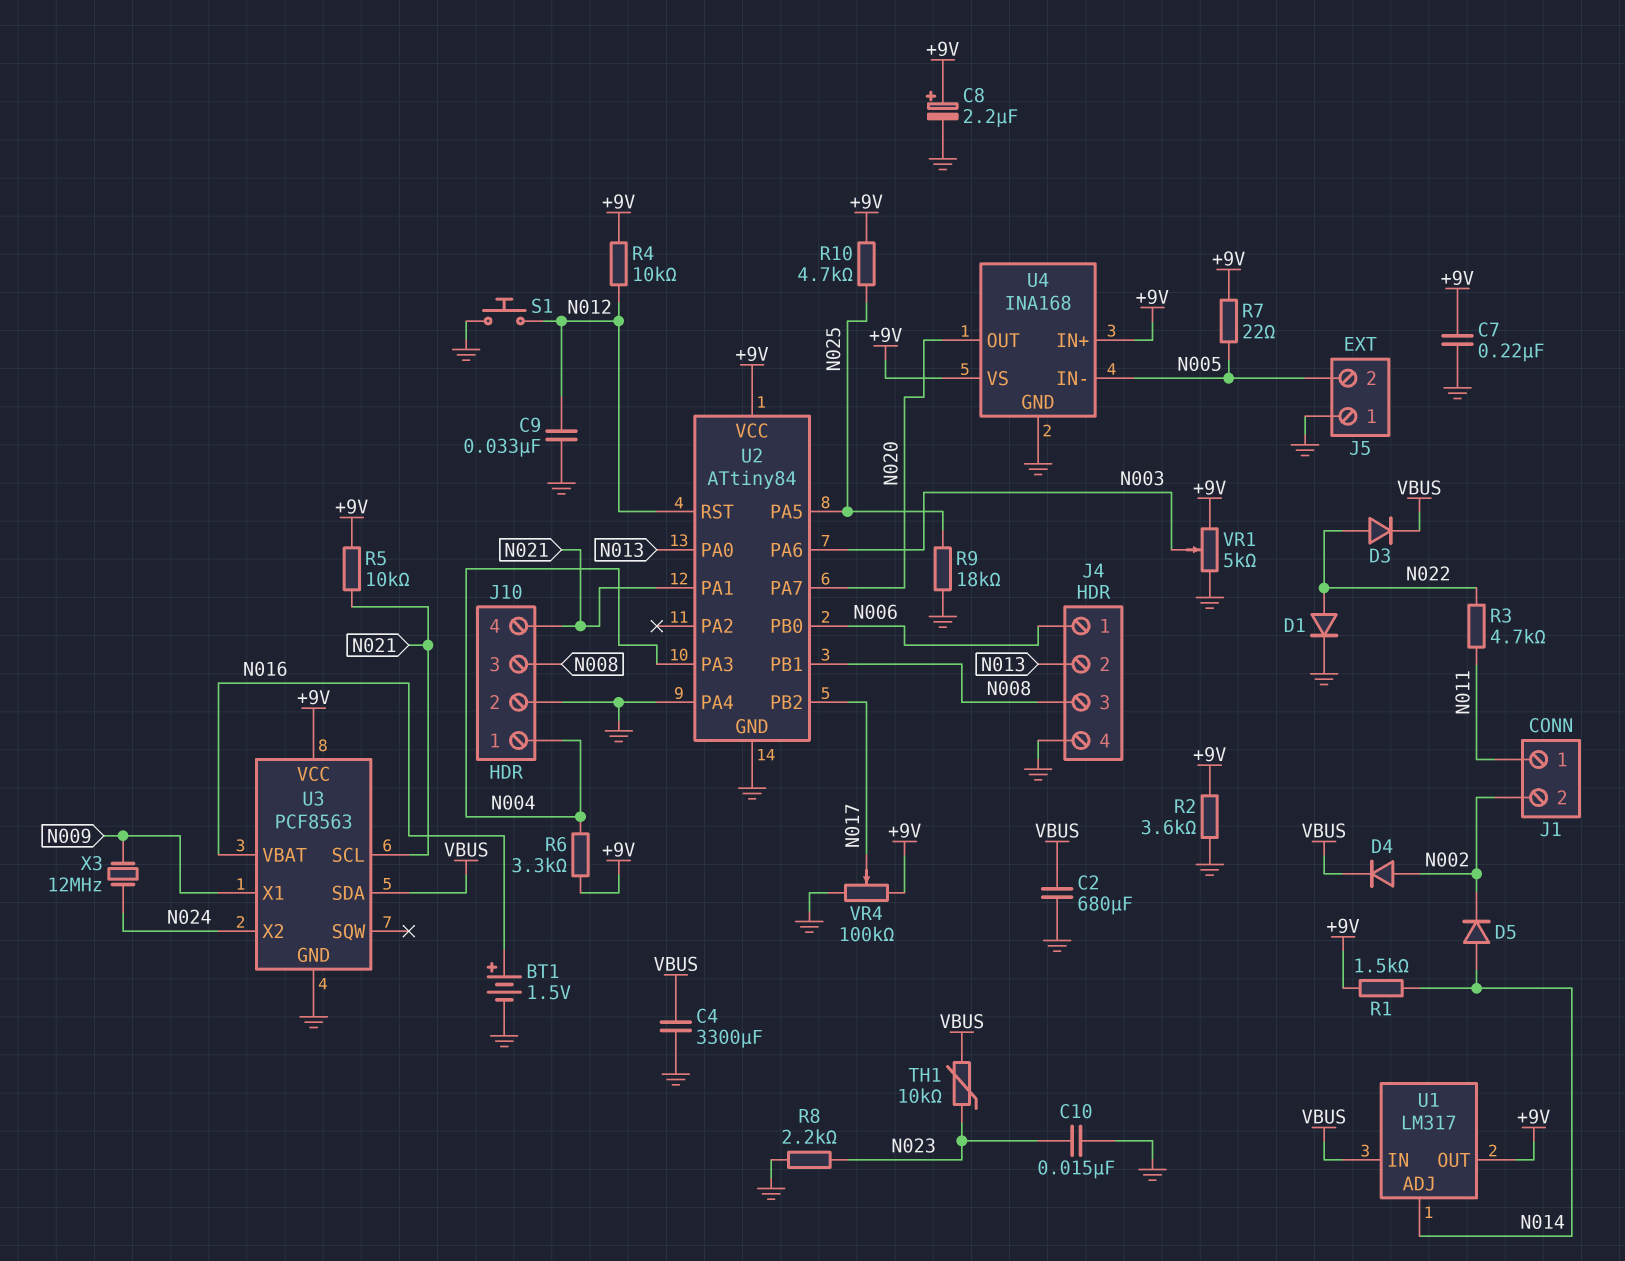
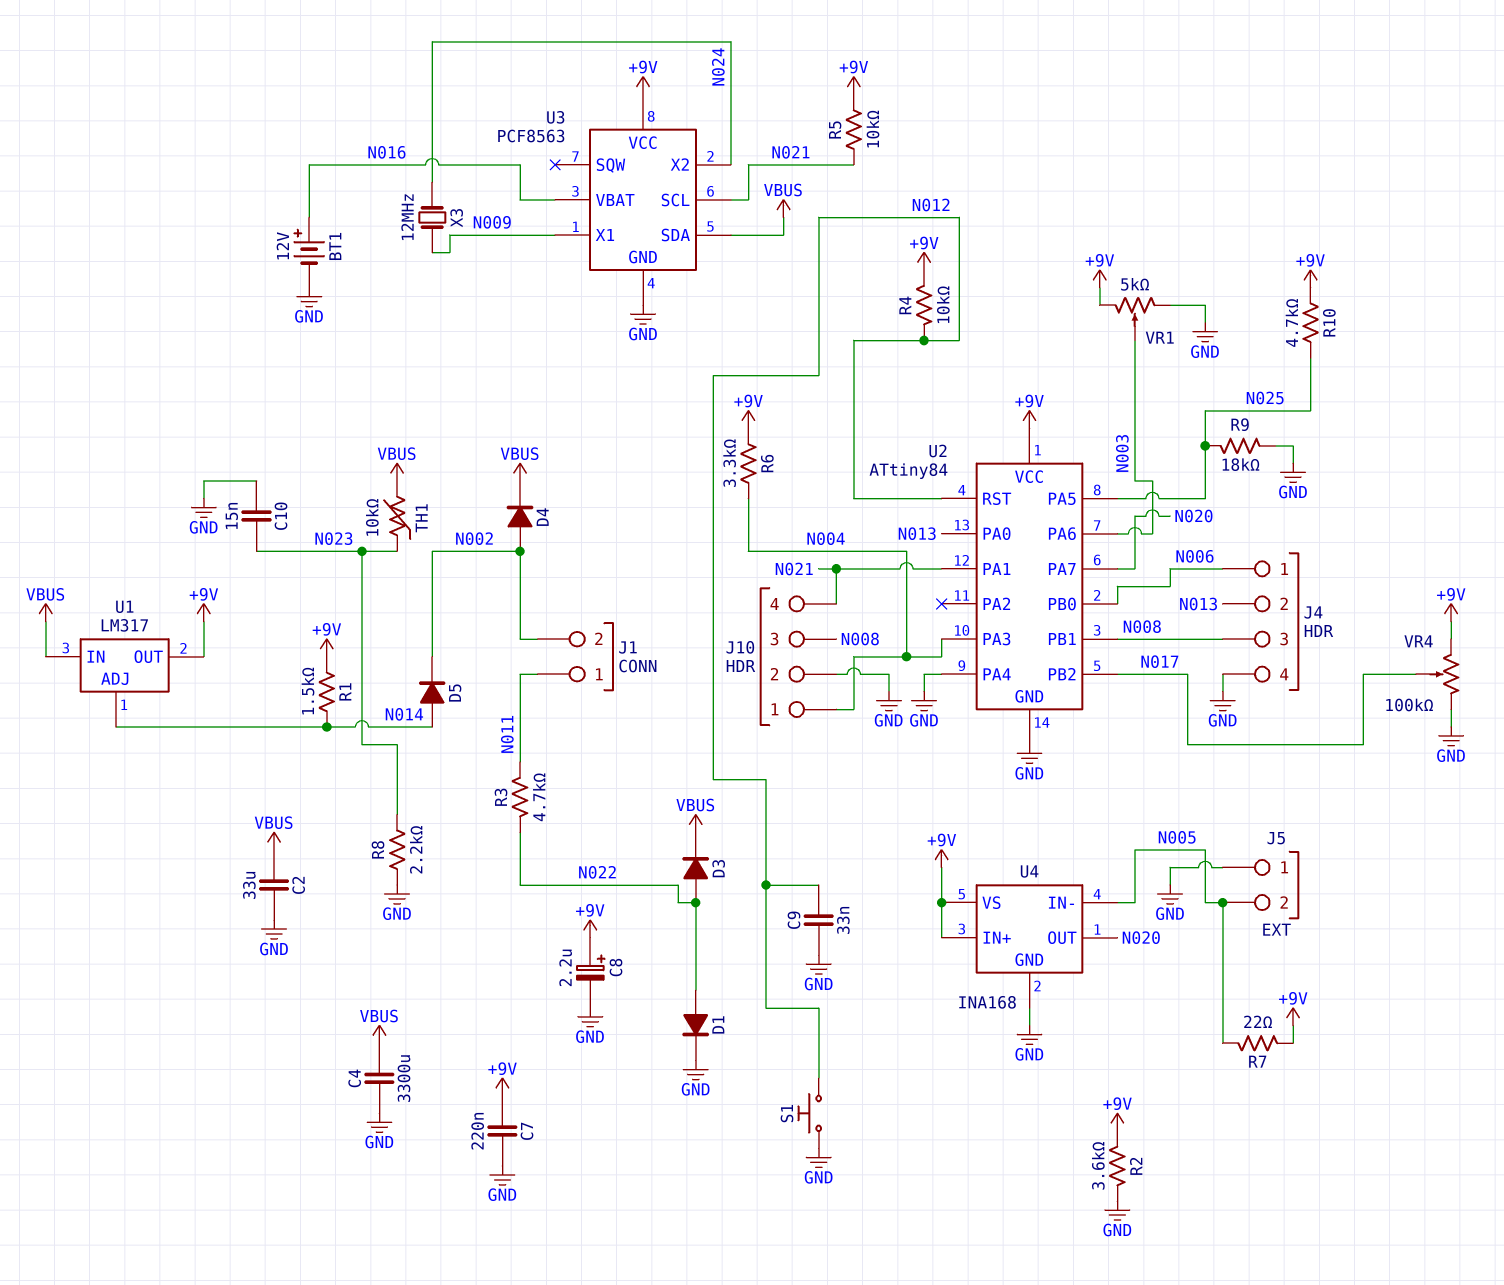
BT1: 1.5V (plus N016, minus GND) -> 12V (plus N016, minus GND)
C2: 680uF (GND, VBUS) -> 33uF (GND, VBUS)

